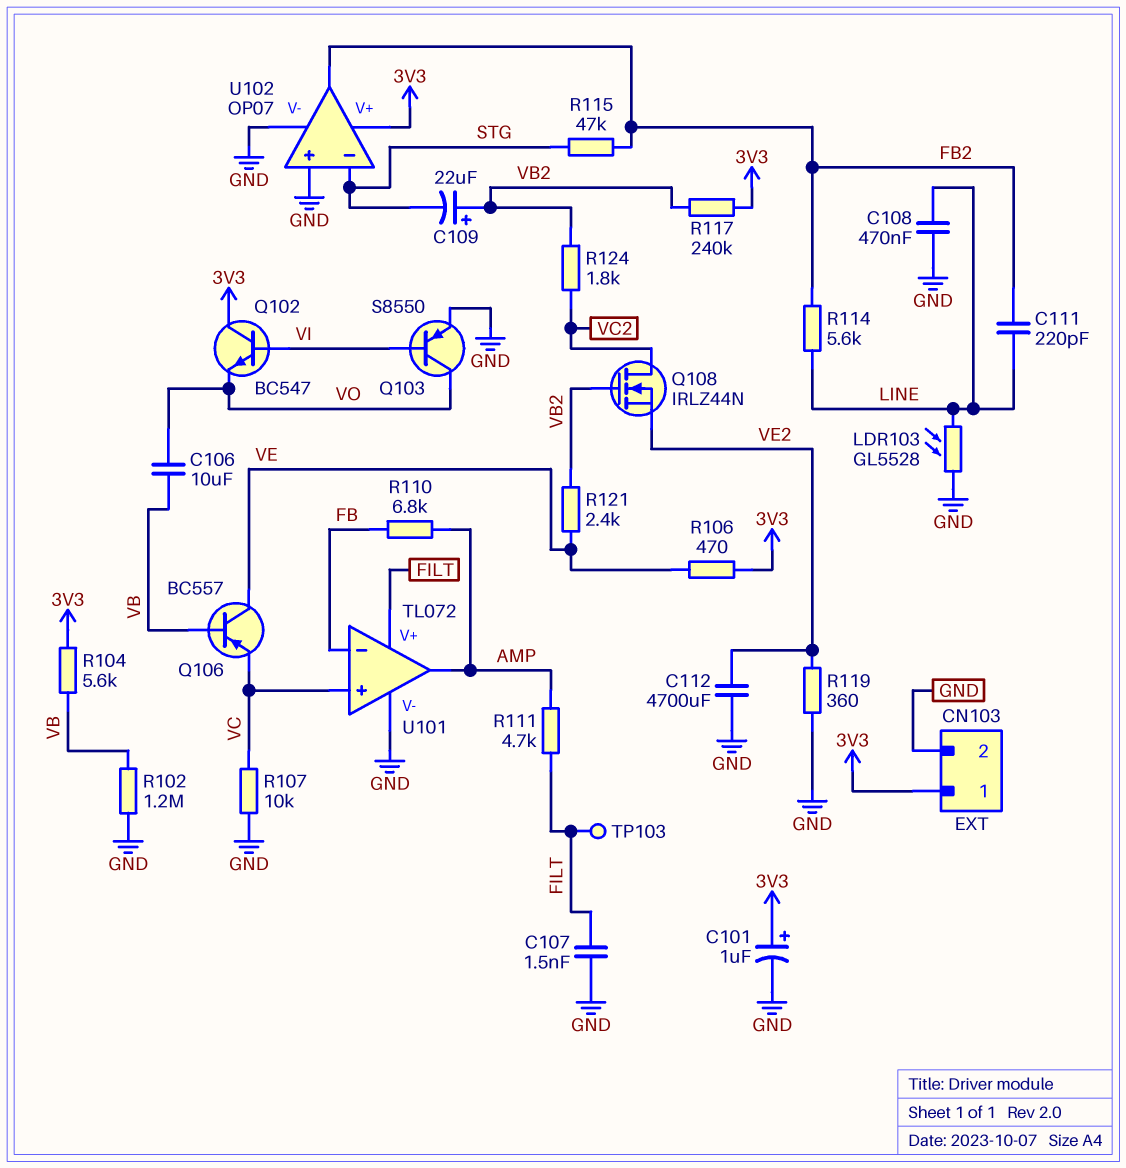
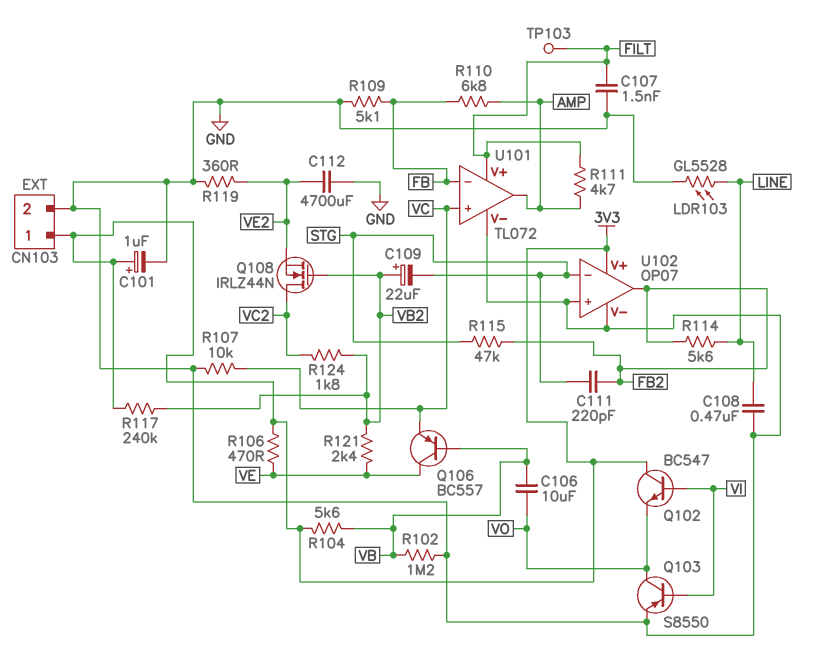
C111: 220pF (FB2, LINE) -> 220pF (FB2, STG)
R109: none -> 5.1k (FB, GND)

